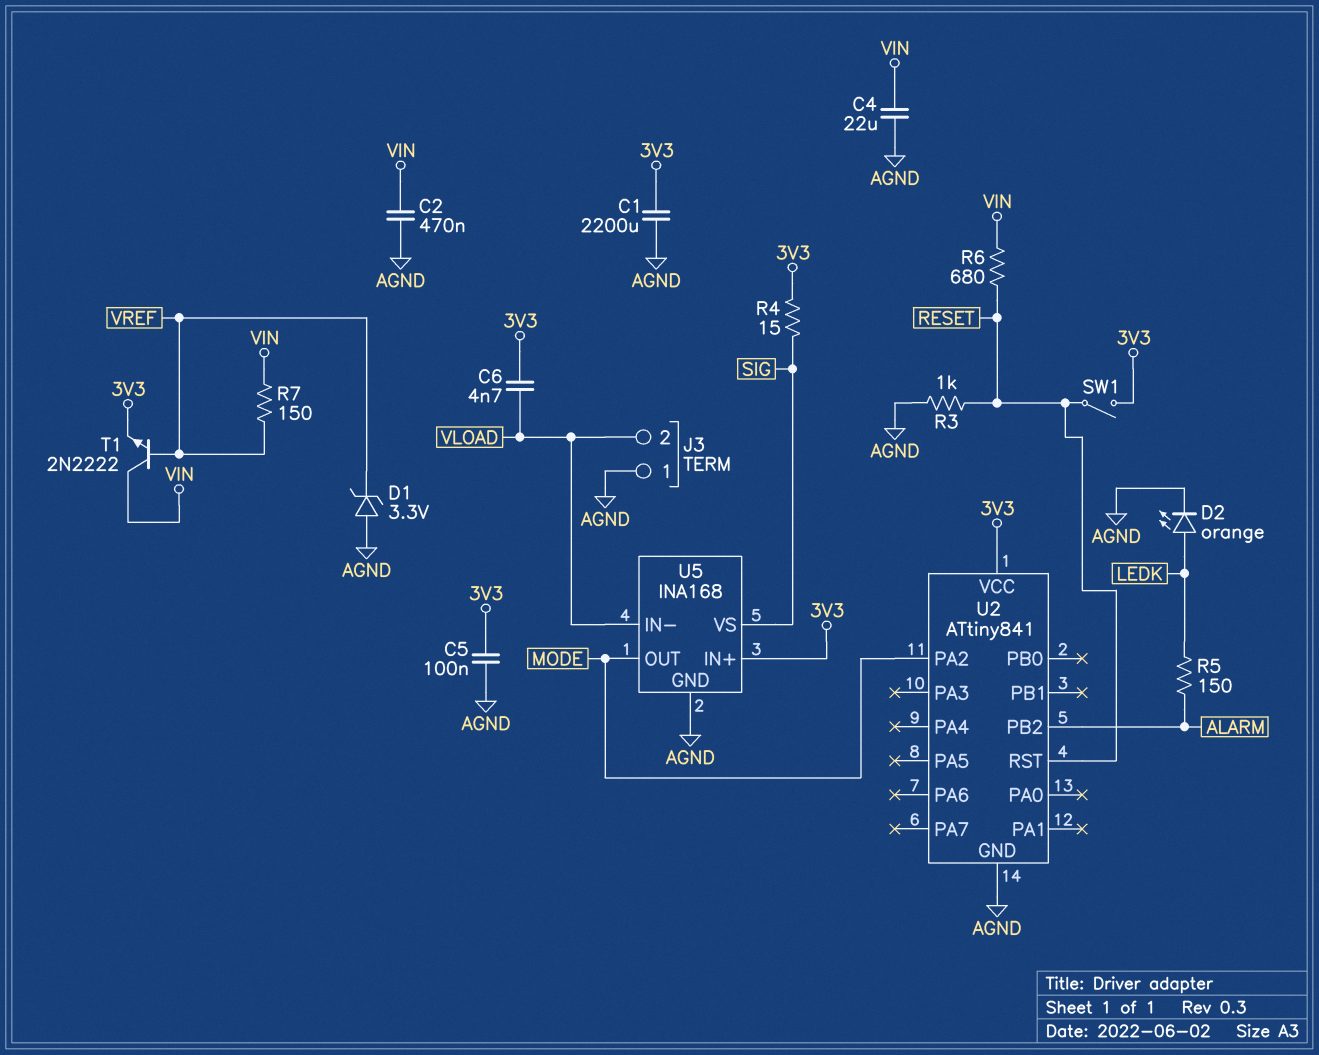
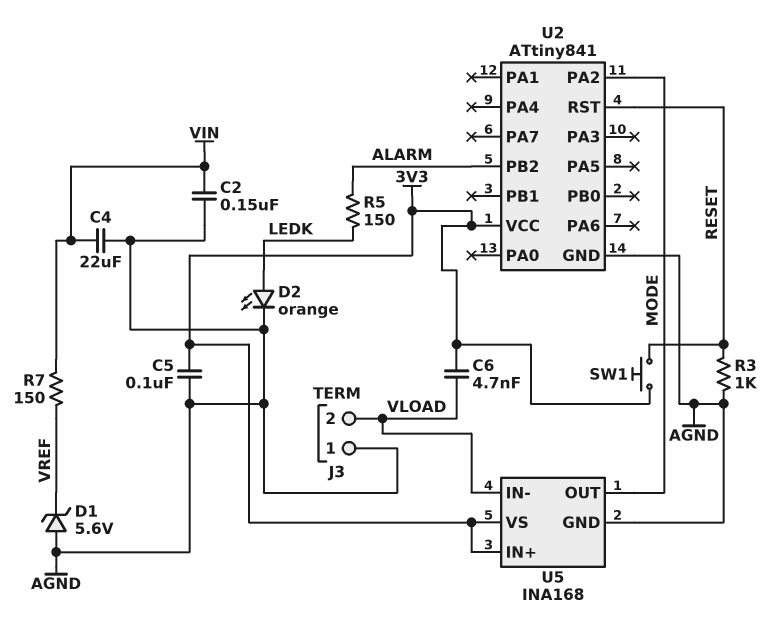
C1: 2200uF (3V3, AGND) -> none
C2: 470nF (AGND, VIN) -> 150nF (AGND, VIN)
D1: zener 3.3V (A AGND, K VREF) -> zener 5.6V (A AGND, K VREF)
R4: 15 (3V3, SIG) -> none
R6: 680 (RESET, VIN) -> none
SW1: switch (3V3, RESET) -> button (3V3, RESET)
T1: NPN 2N2222 (B VREF, C VIN, E 3V3) -> none
U5 pin VS: SIG -> 3V3

